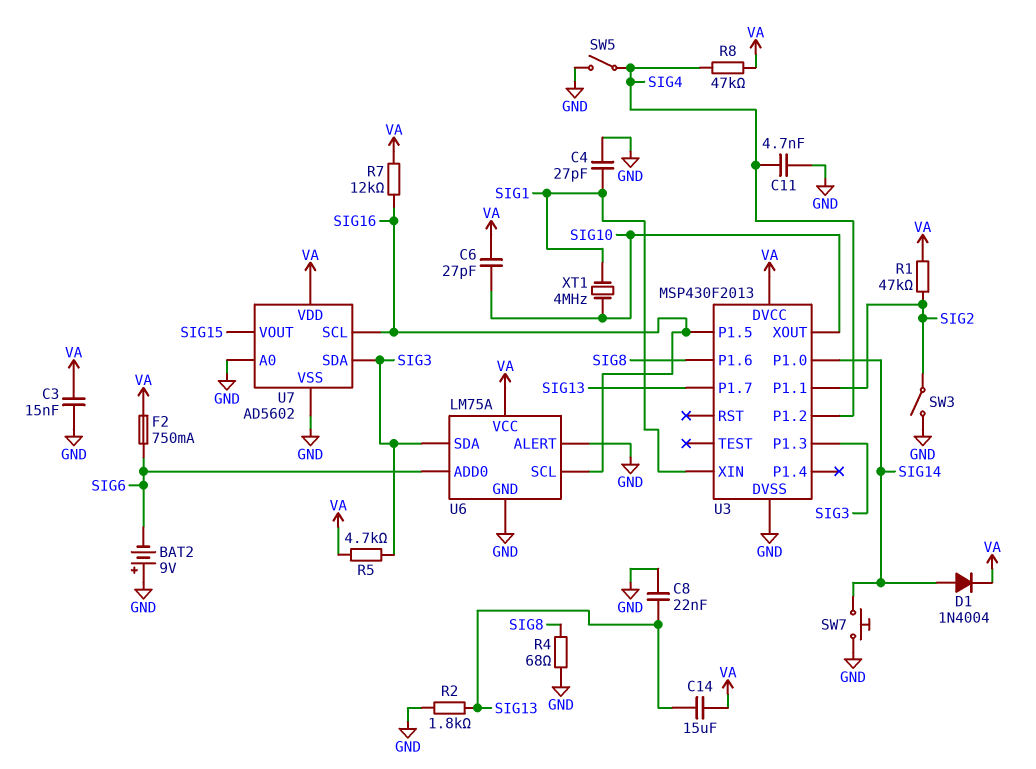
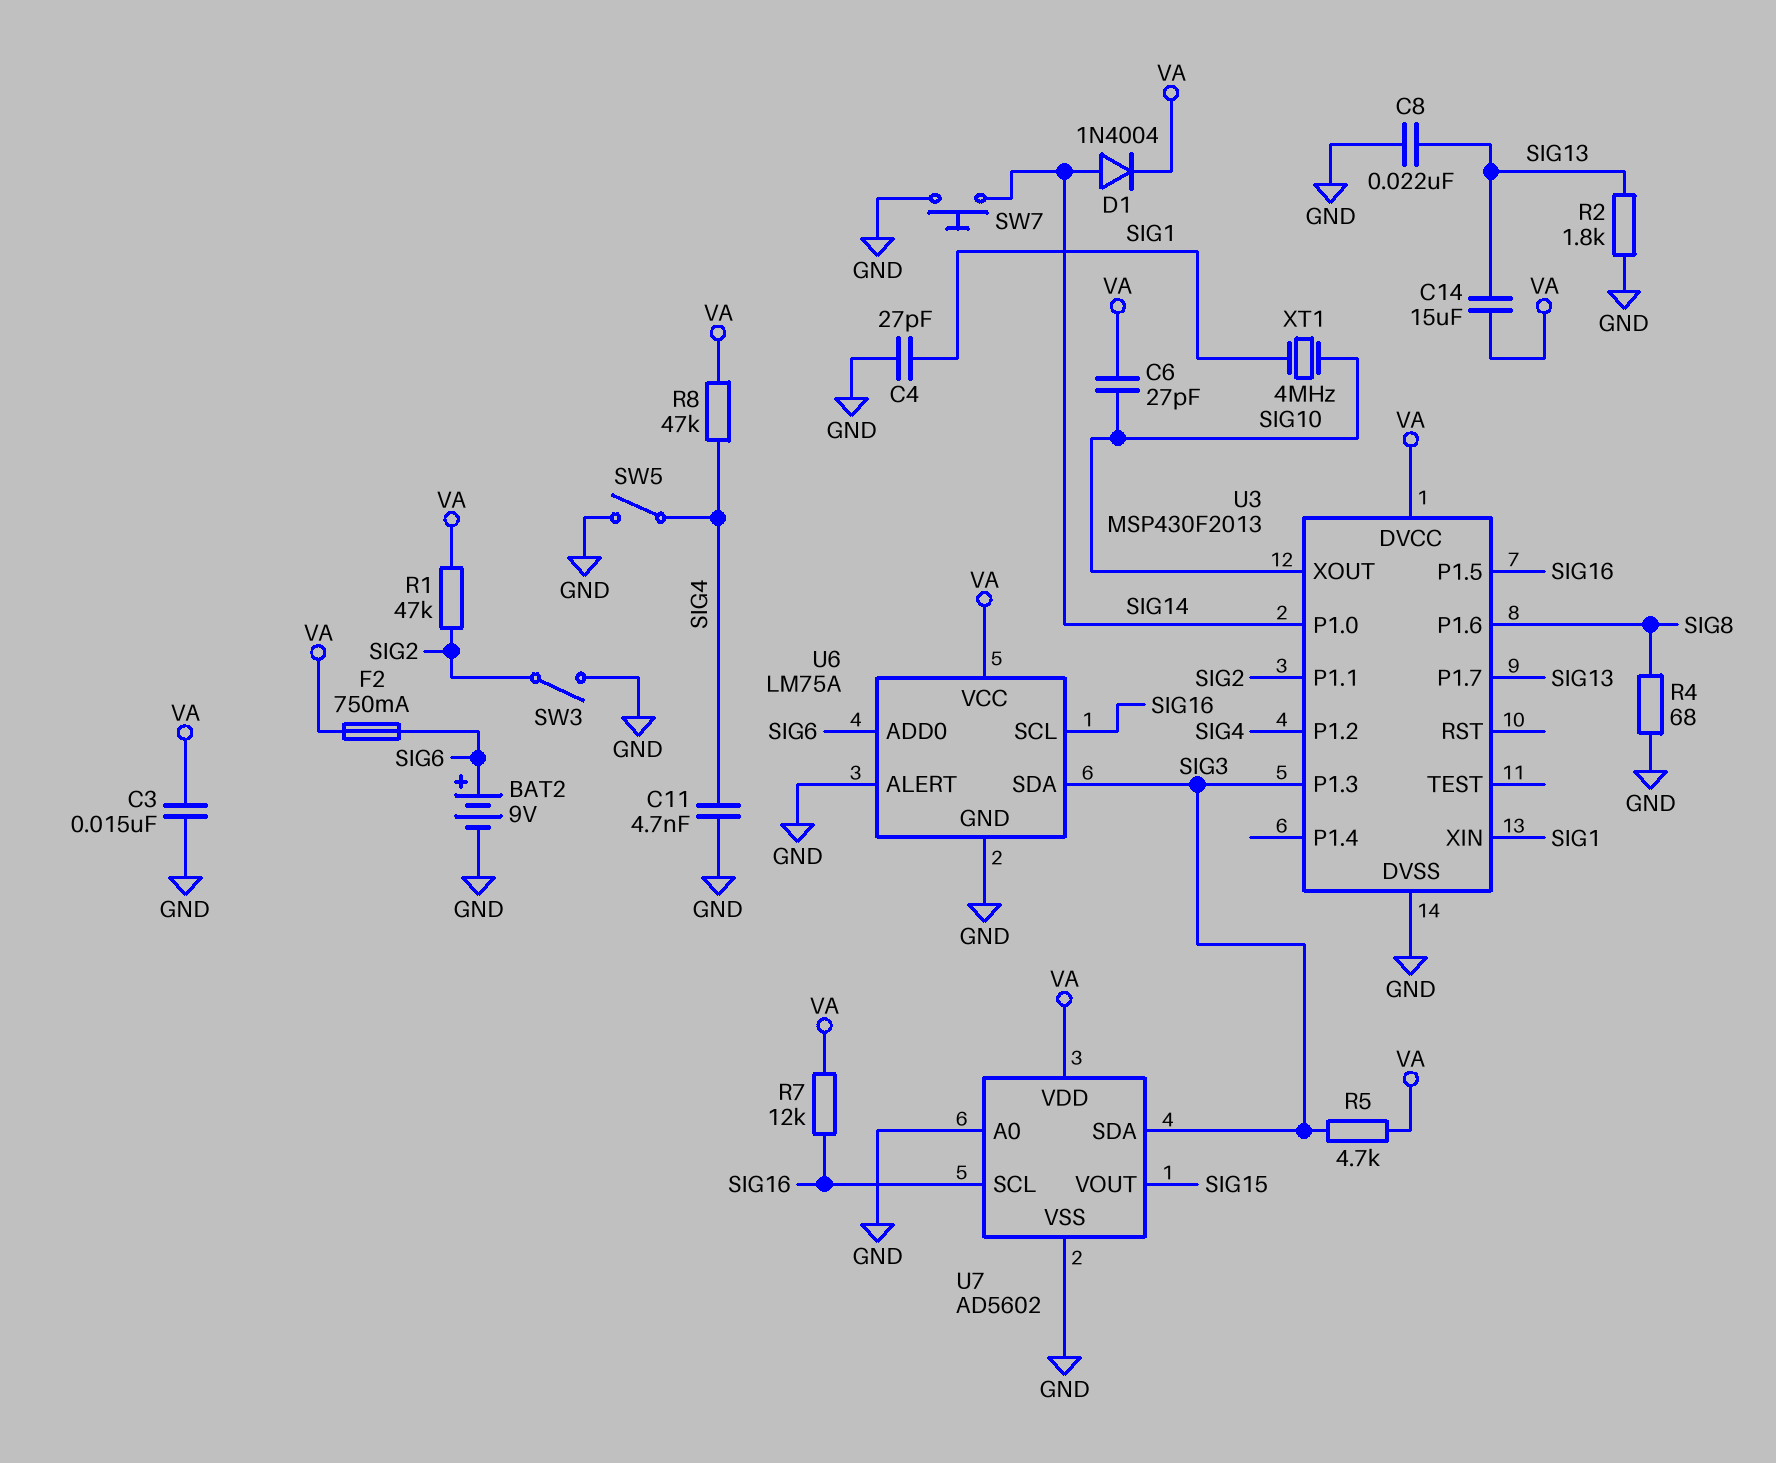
BAT2: 9V (plus GND, minus SIG6) -> 9V (plus SIG6, minus GND)

